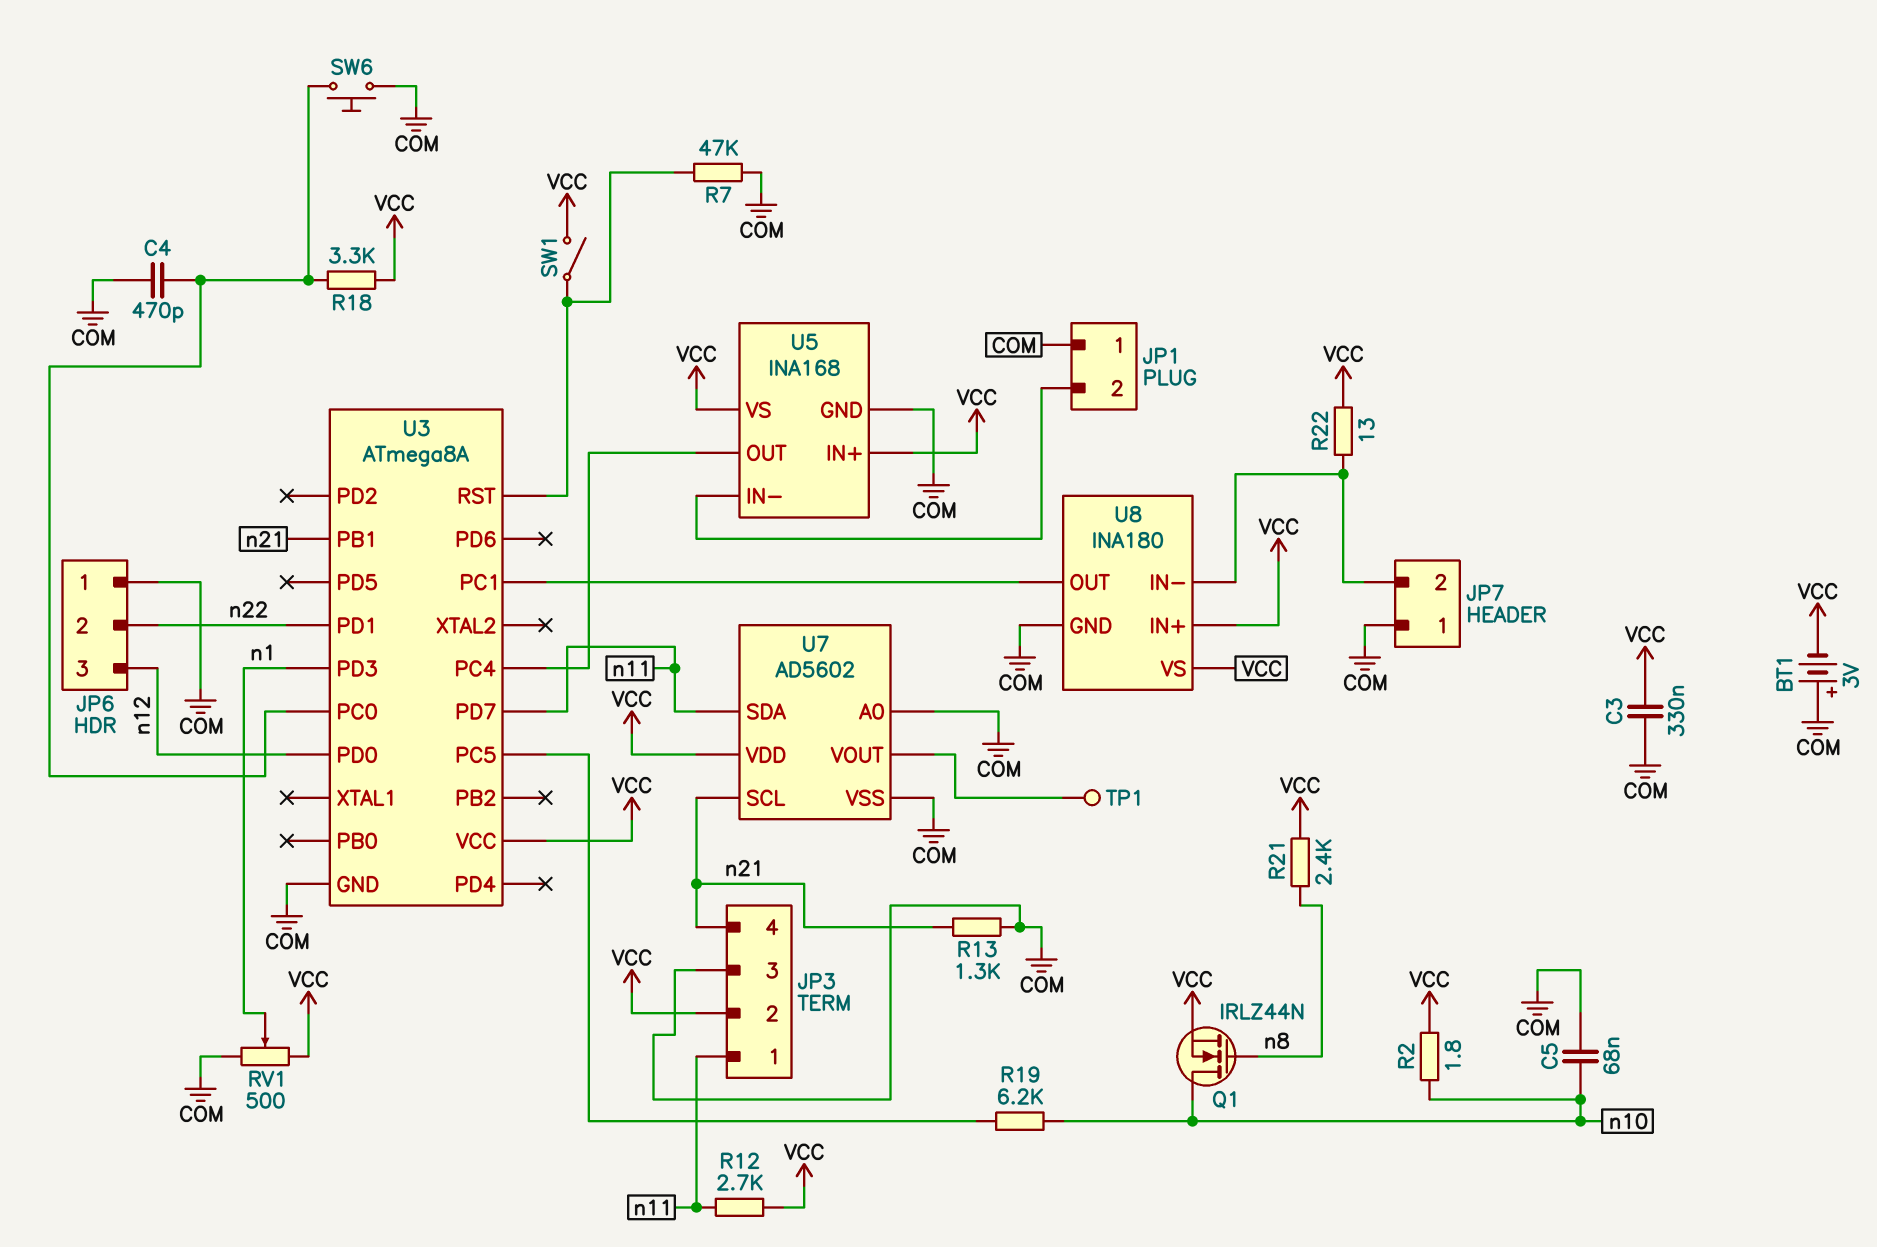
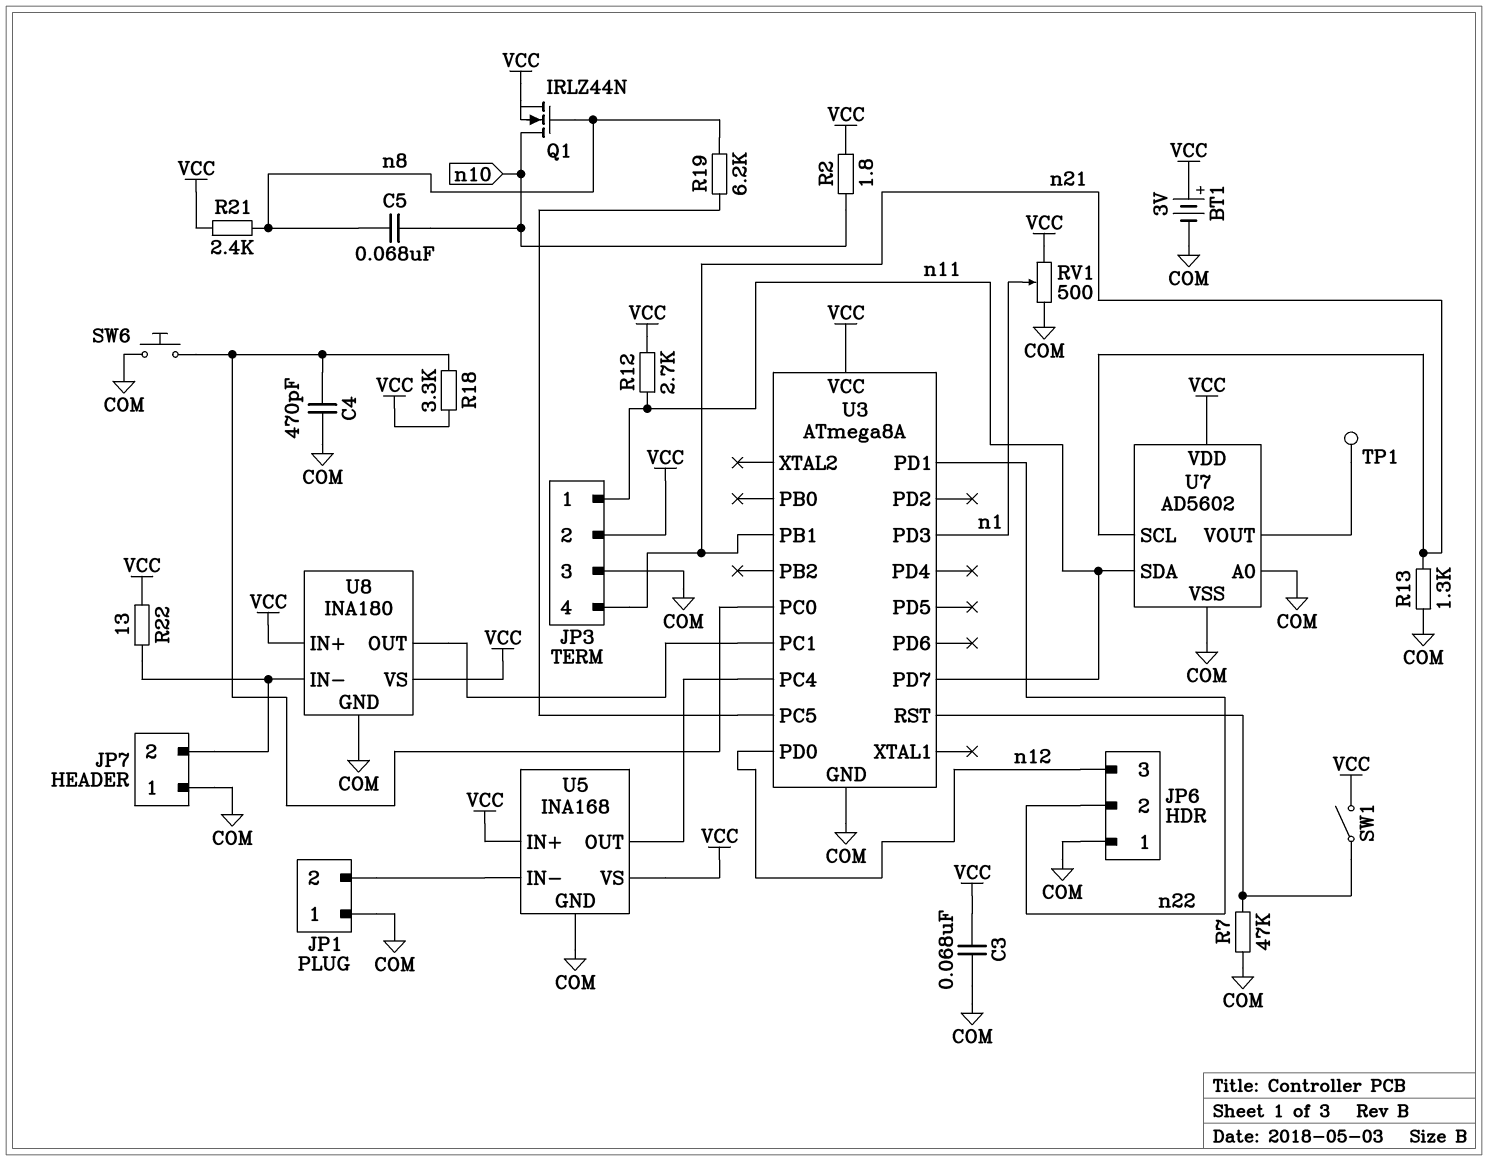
BT1: 3V (plus COM, minus VCC) -> 3V (plus VCC, minus COM)
C3: 330nF (COM, VCC) -> 68nF (COM, VCC)
C5: 68nF (COM, n10) -> 68nF (n8, n10)
R19: 6.2k (U3/PC5, n10) -> 6.2k (U3/PC5, n8)

